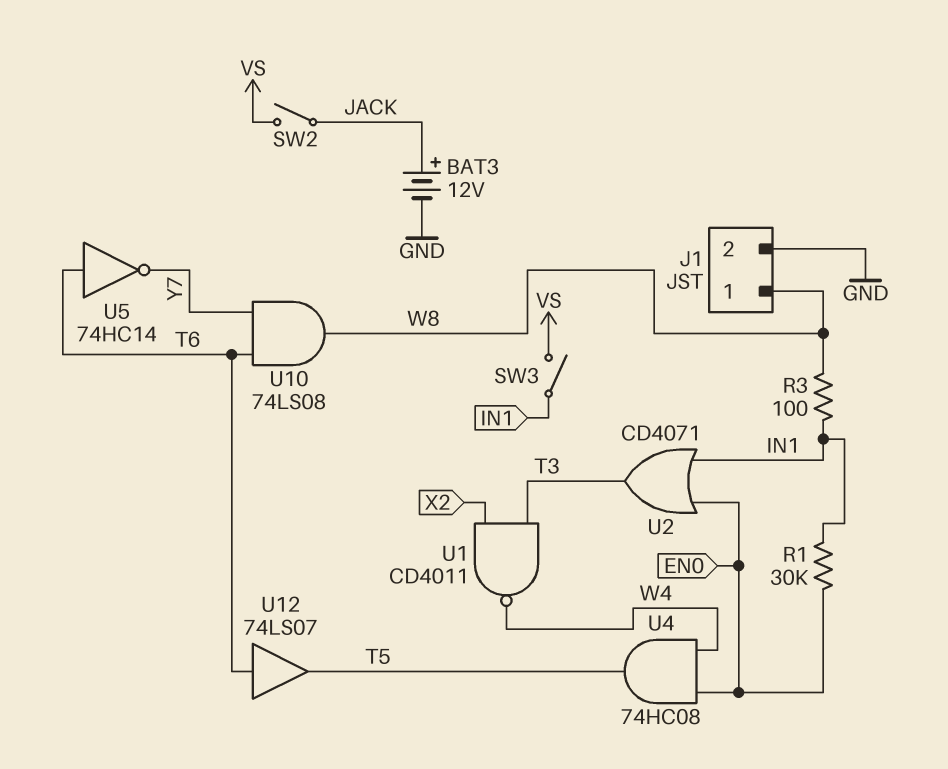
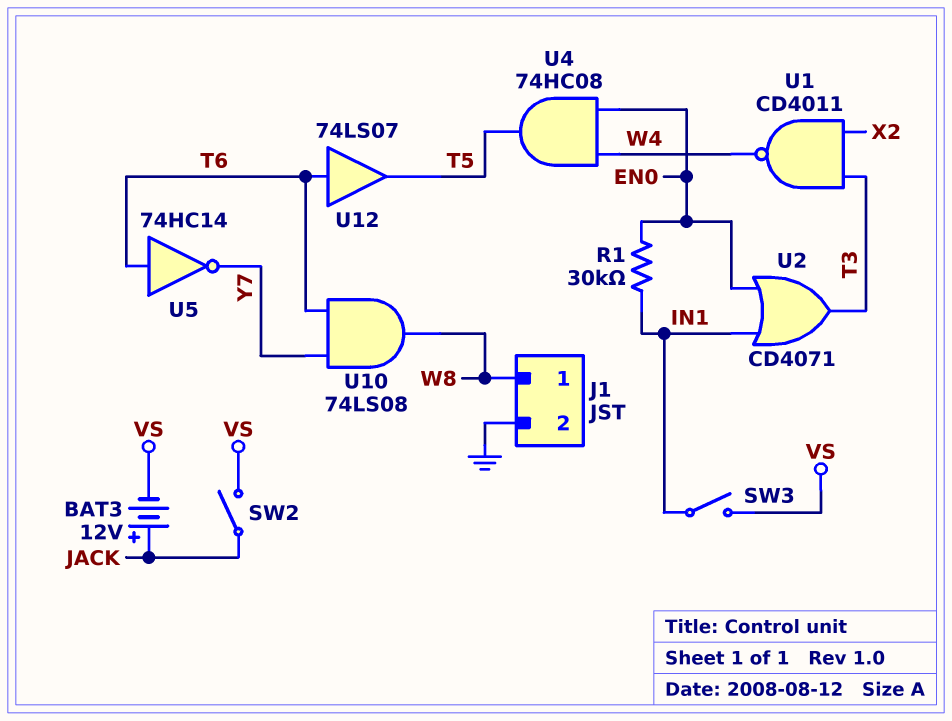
BAT3: 12V (plus JACK, minus GND) -> 12V (plus JACK, minus VS)
R3: 100 (IN1, W8) -> none

